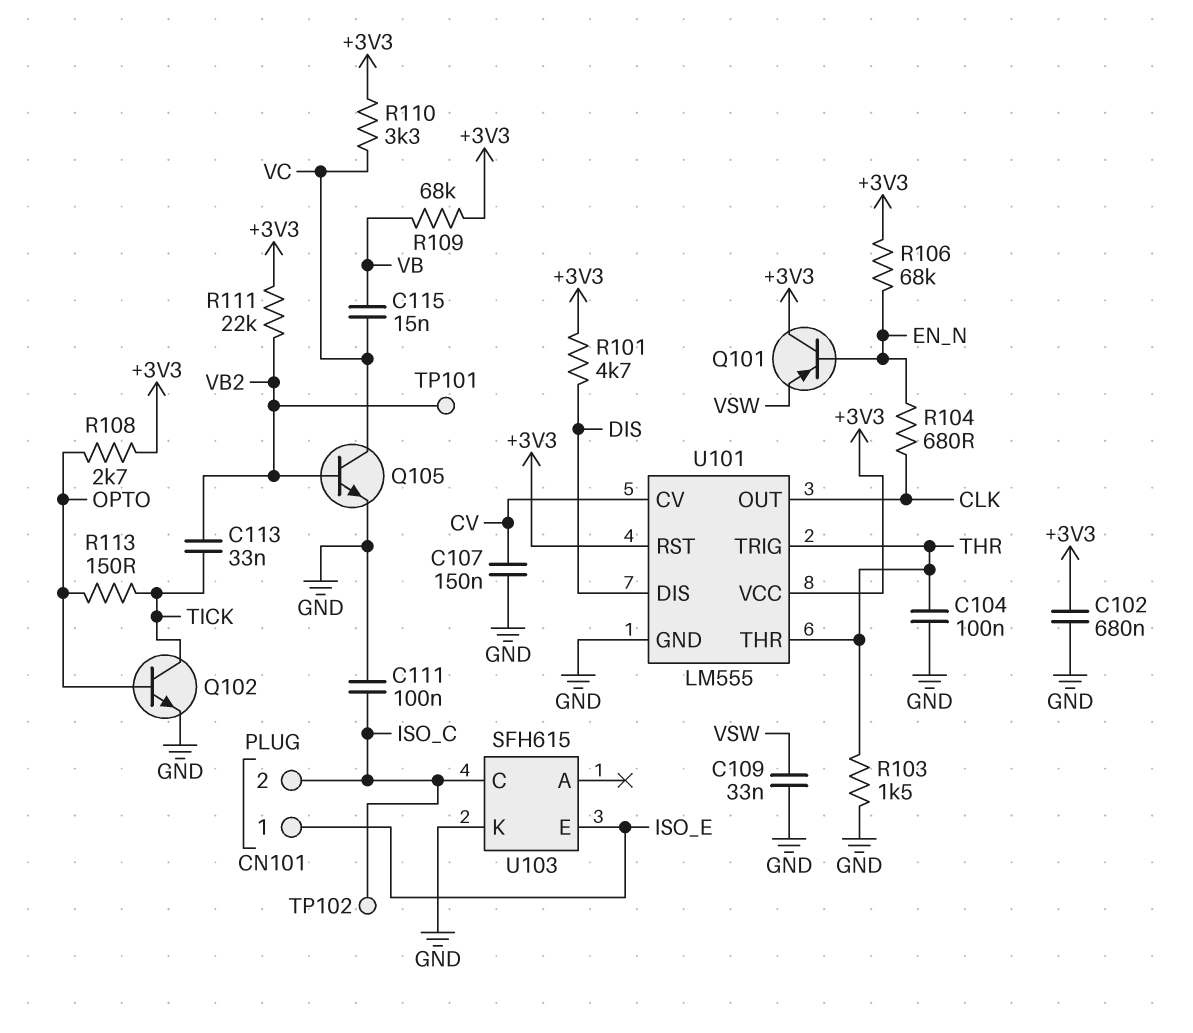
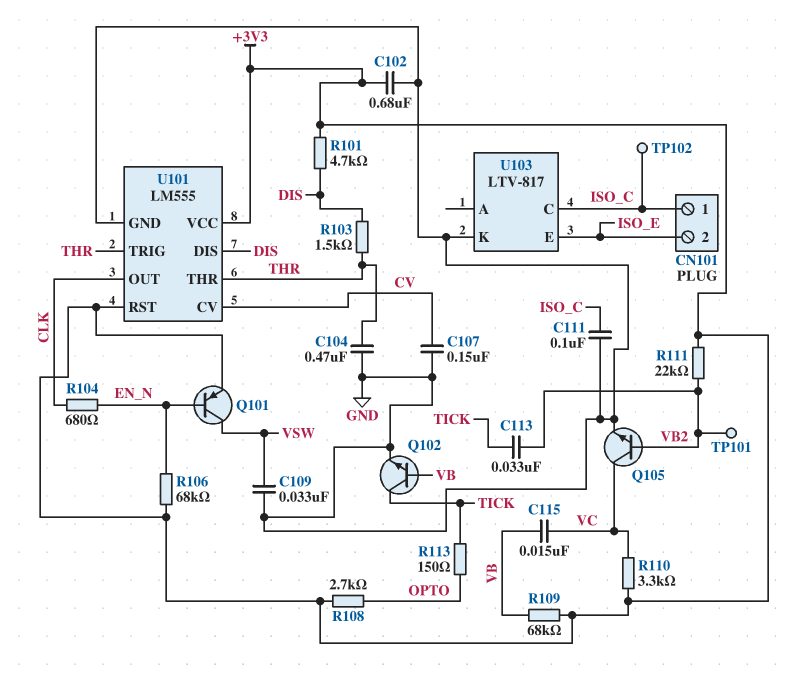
C104: 100nF (GND, THR) -> 470nF (GND, THR)
CN101 pin 1: ISO_E -> ISO_C
CN101 pin 2: ISO_C -> ISO_E
Q101: PNP (B EN_N, C +3V3, E VSW) -> PNP (B EN_N, C VSW, E +3V3)
Q102: NPN (B OPTO, C TICK, E GND) -> NPN (B VB, C TICK, E GND)
R103: 1.5k (GND, THR) -> 1.5k (DIS, THR)
U103: SFH615 -> LTV-817

